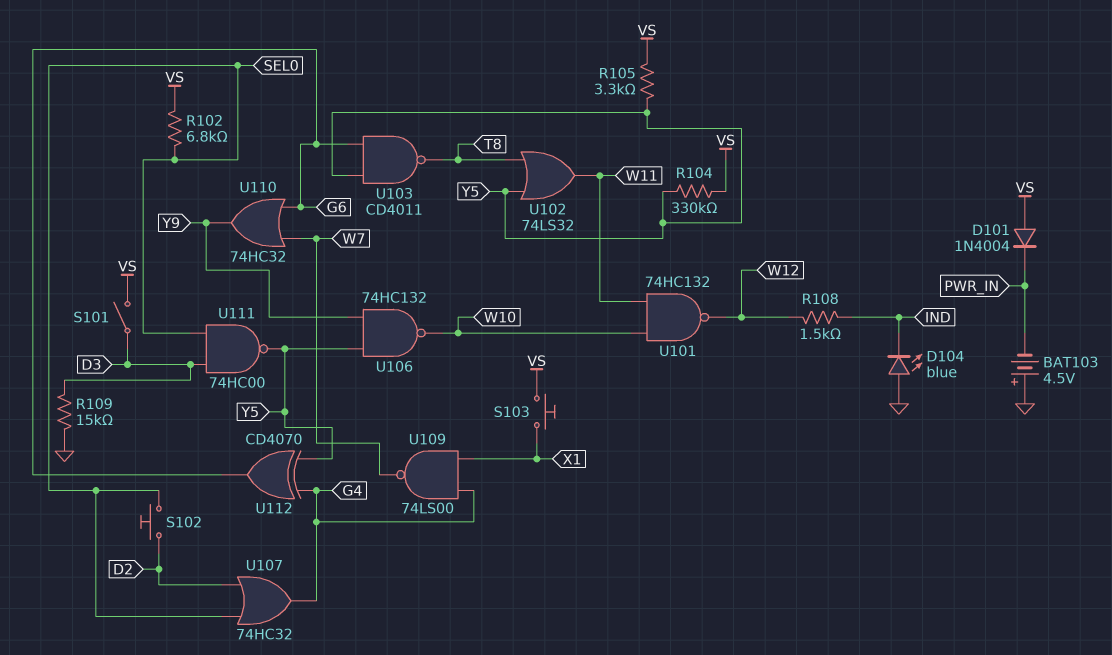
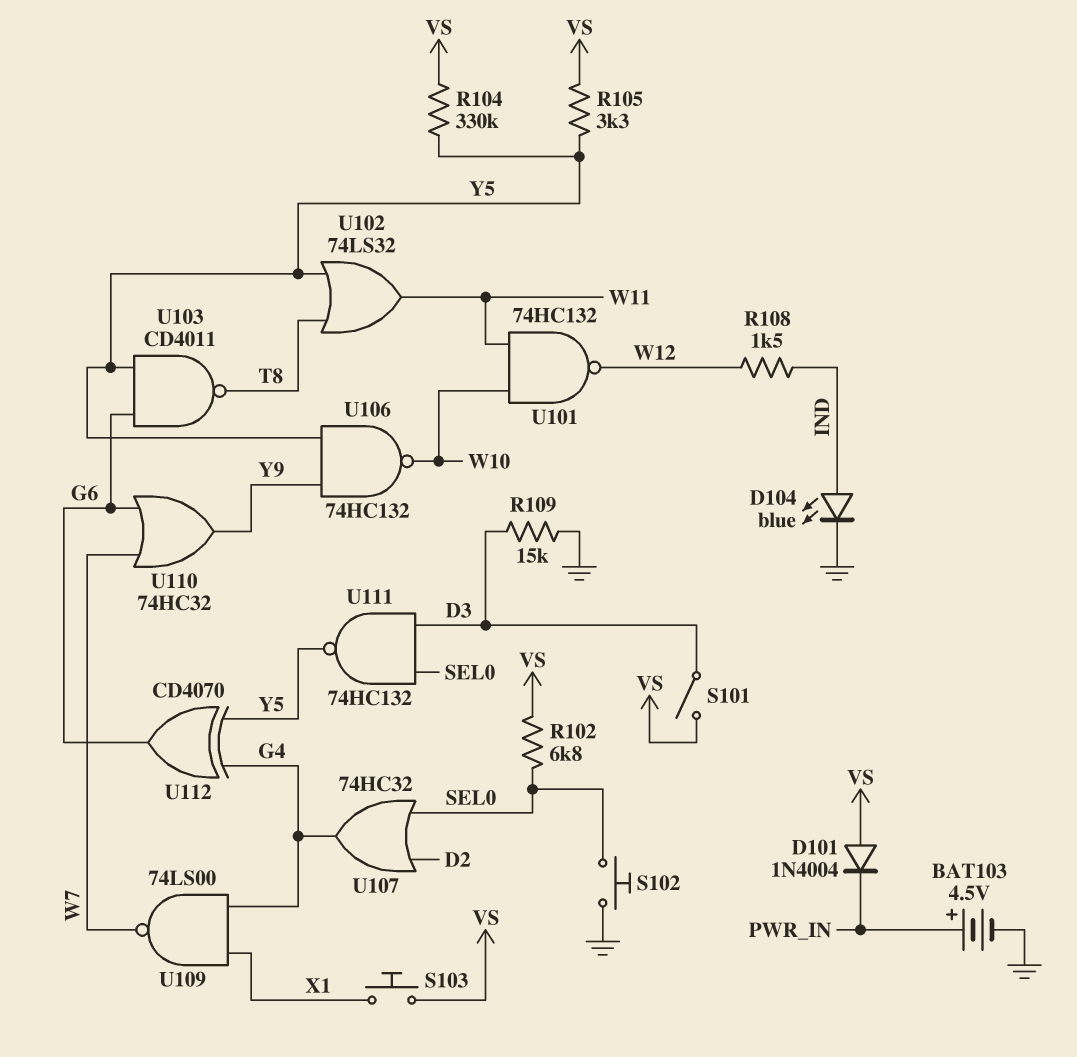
BAT103: 4.5V (plus GND, minus PWR_IN) -> 4.5V (plus PWR_IN, minus GND)
D104: LED blue (A GND, K IND) -> LED blue (A IND, K GND)
S102: button (D2, SEL0) -> button (GND, SEL0)
U111: NAND 74HC00 (in D3, in SEL0, out Y5) -> NAND 74HC132 (in D3, in SEL0, out Y5)

